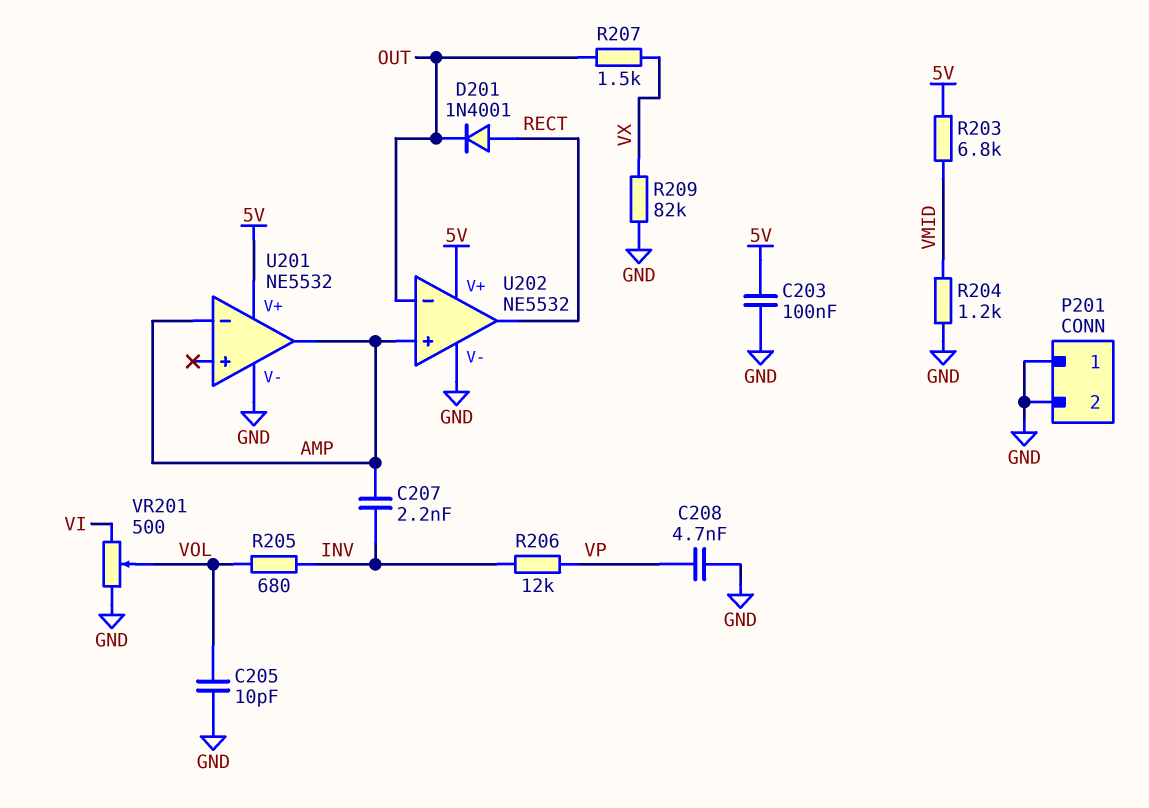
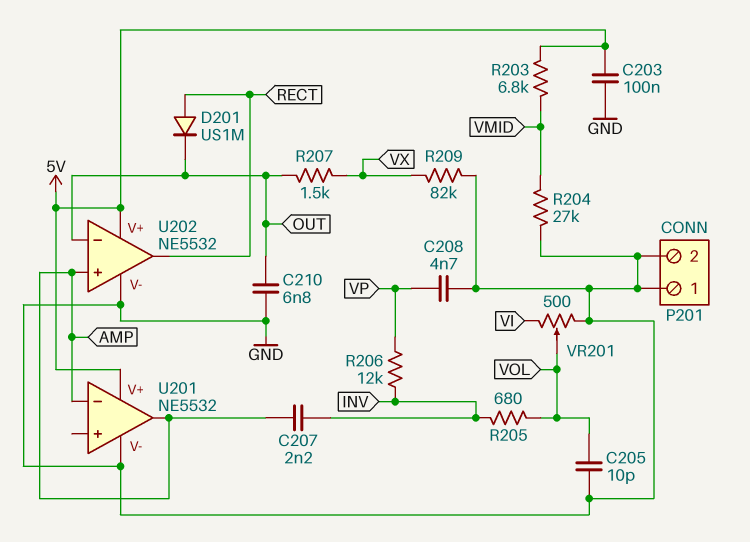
C210: none -> 6.8nF (GND, OUT)
D201: diode 1N4001 (A RECT, K OUT) -> diode US1M (A RECT, K OUT)
R204: 1.2k (GND, VMID) -> 27k (GND, VMID)

